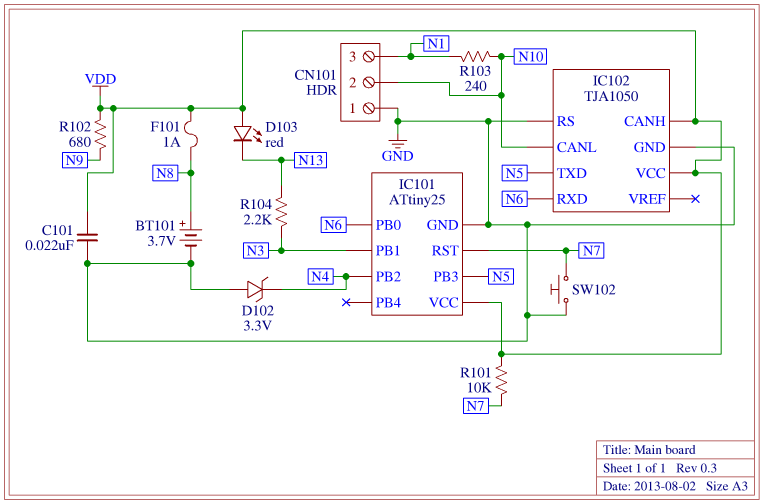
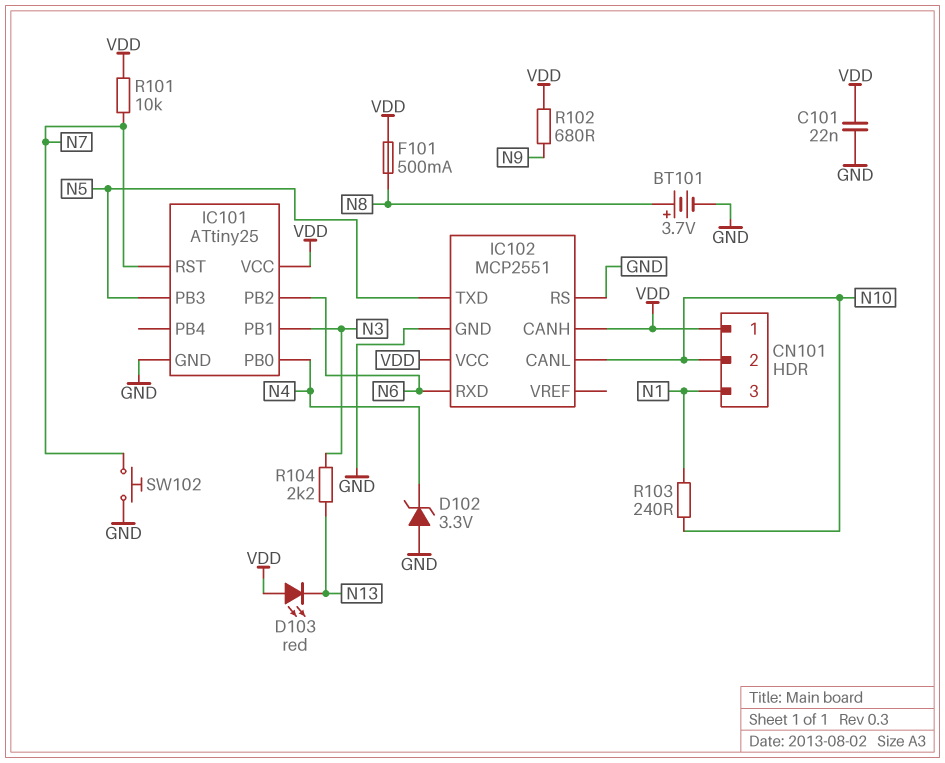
CN101 pin 1: GND -> VDD
F101: 1A (N8, VDD) -> 500mA (N8, VDD)
IC101 pin PB0: N6 -> N4
IC101 pin PB2: N4 -> N6
IC102: TJA1050 -> MCP2551

